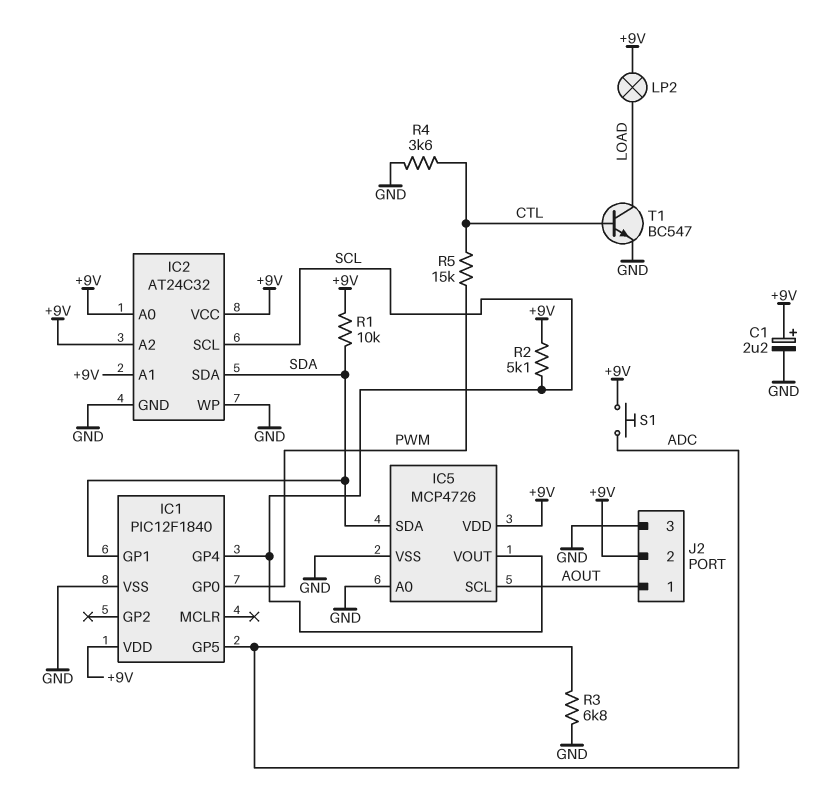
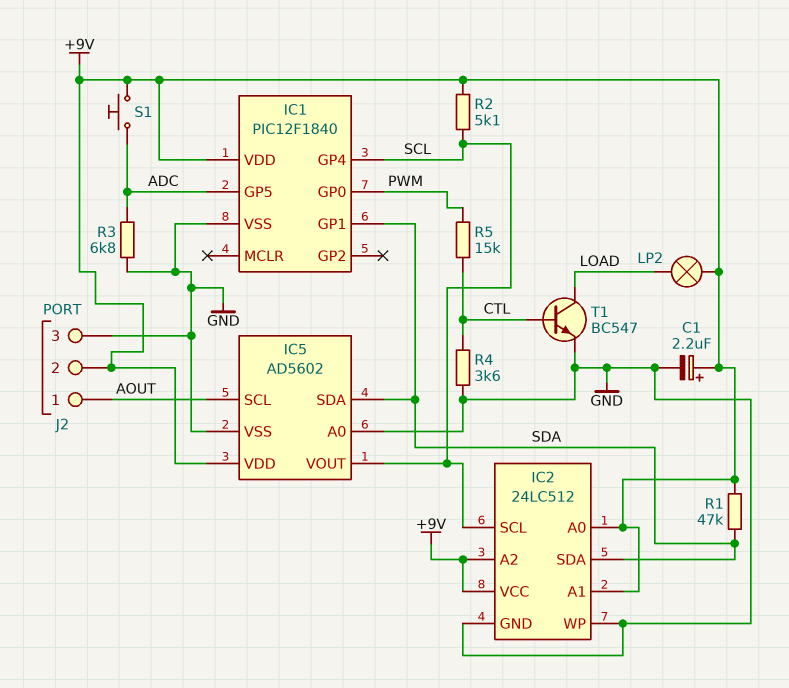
IC2: AT24C32 -> 24LC512
IC5: MCP4726 -> AD5602
R1: 10k (+9V, SDA) -> 47k (+9V, SDA)

